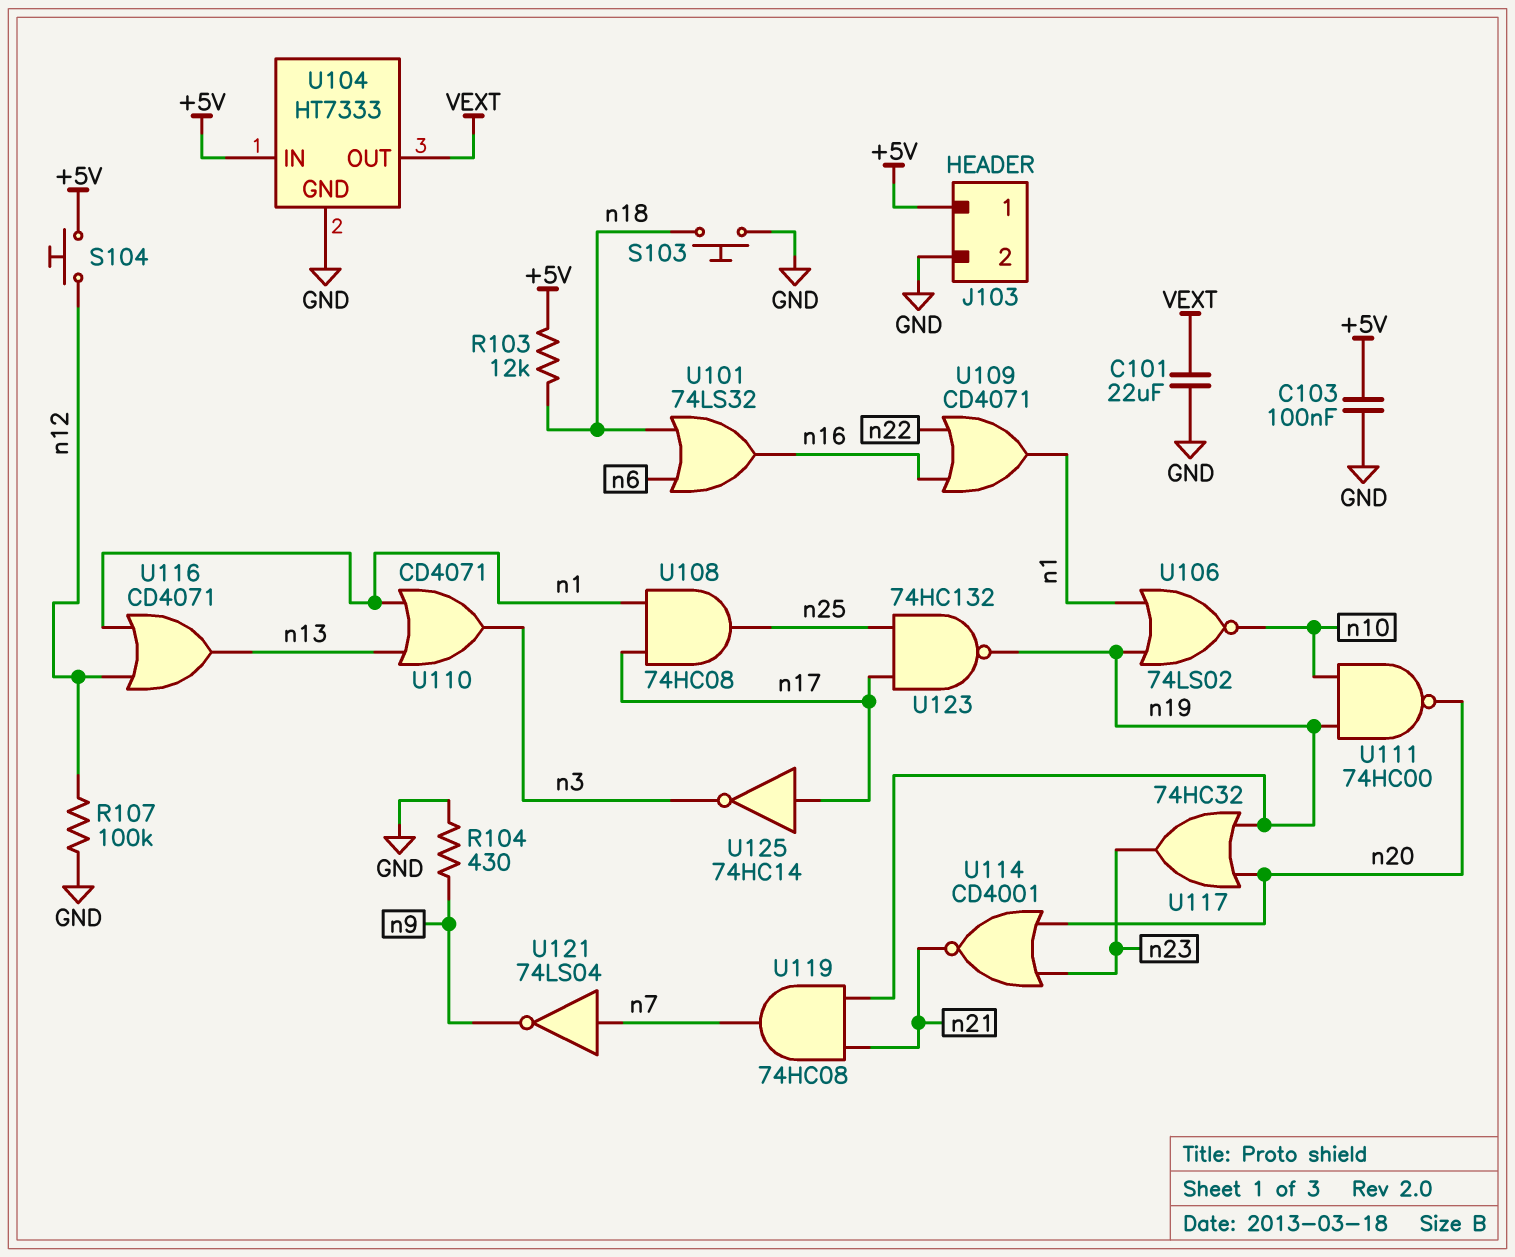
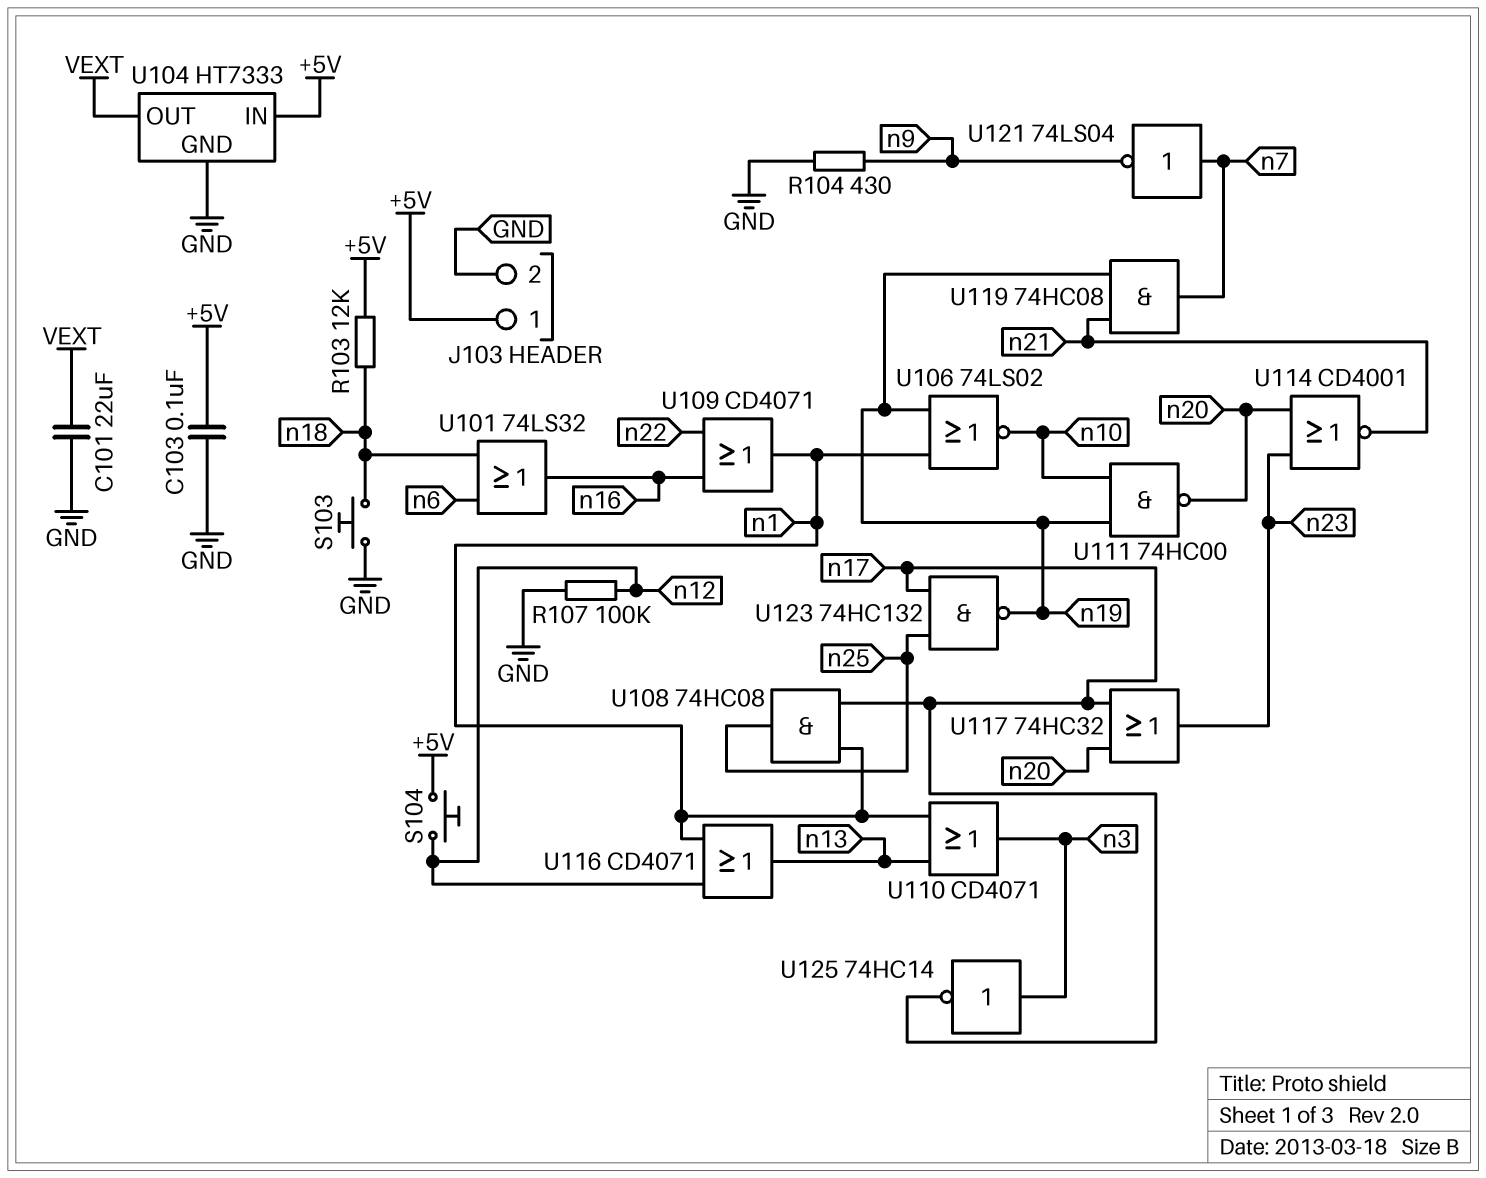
U117: OR 74HC32 (in n19, in n20, out n23) -> OR 74HC32 (in n17, in n20, out n23)
U125: NOT 74HC14 (in n17, out n3) -> NOT 74HC14 (in n3, out n17)

